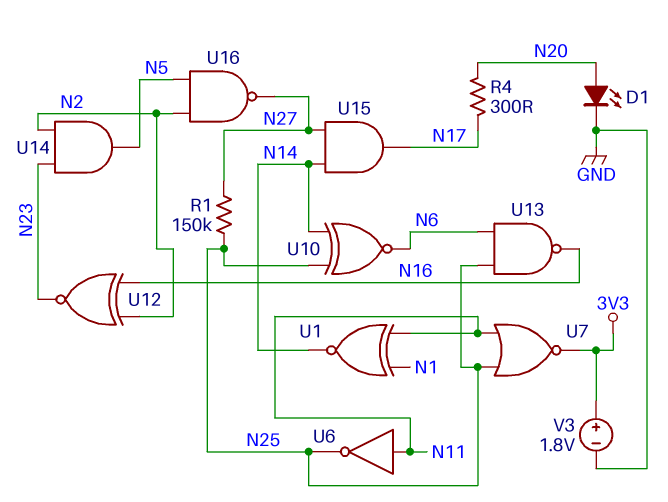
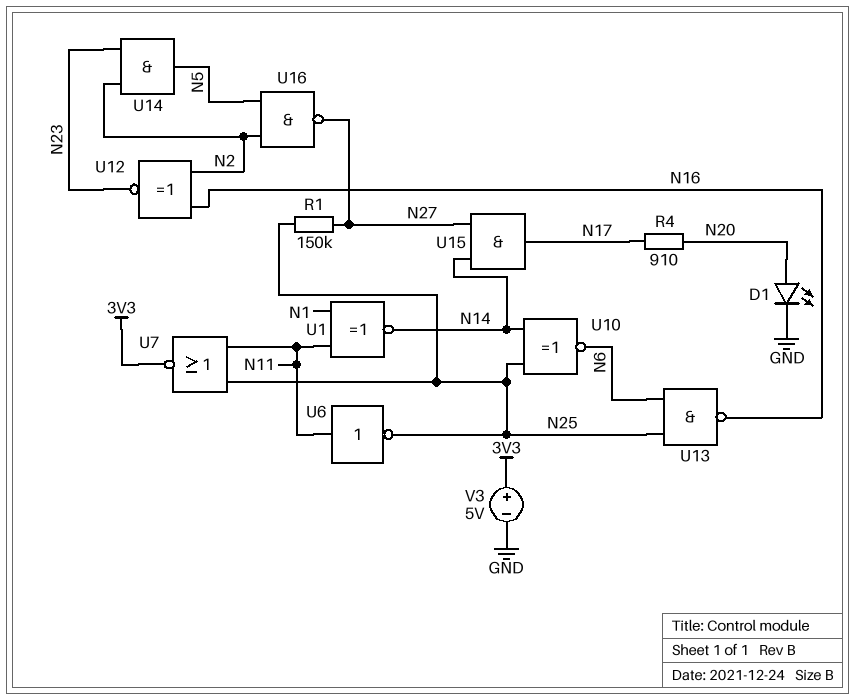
R4: 300 (N17, N20) -> 910 (N17, N20)
V3: 1.8V (plus 3V3, minus GND) -> 5V (plus 3V3, minus GND)

